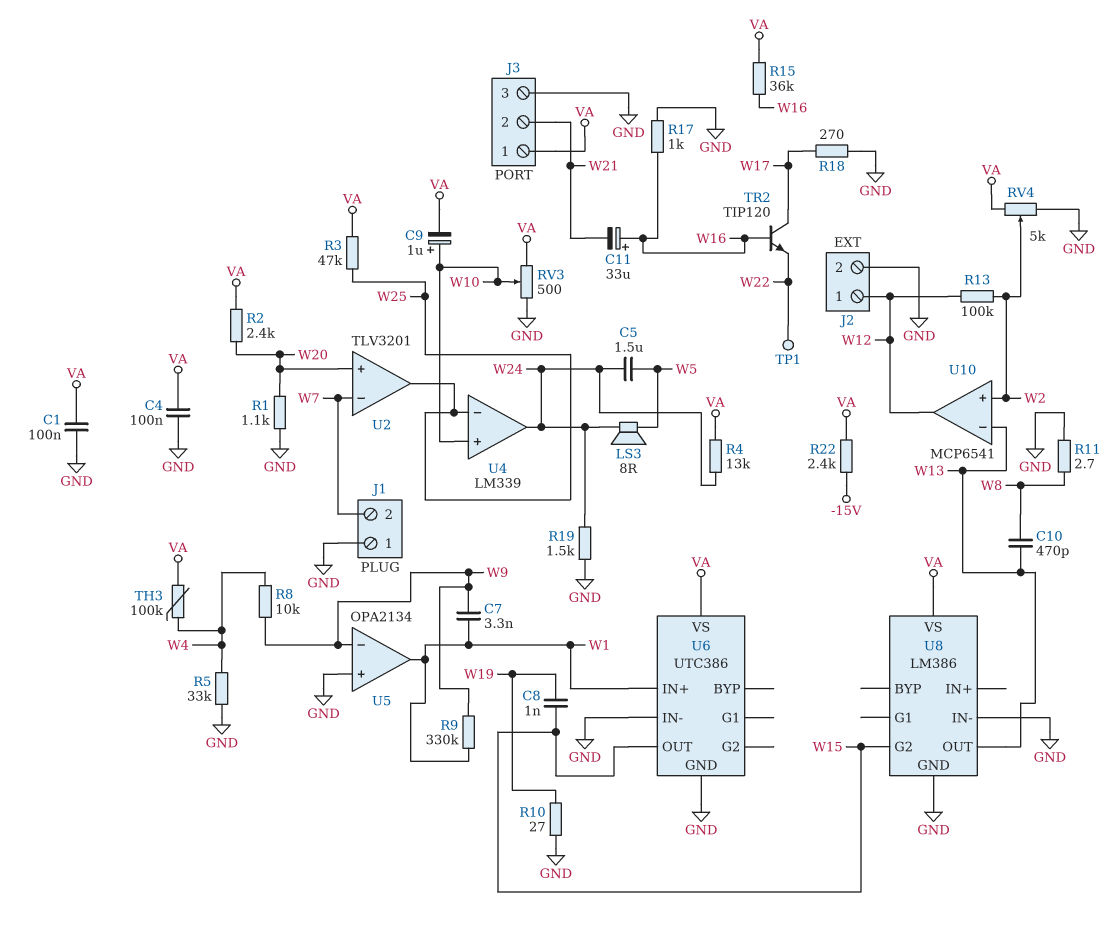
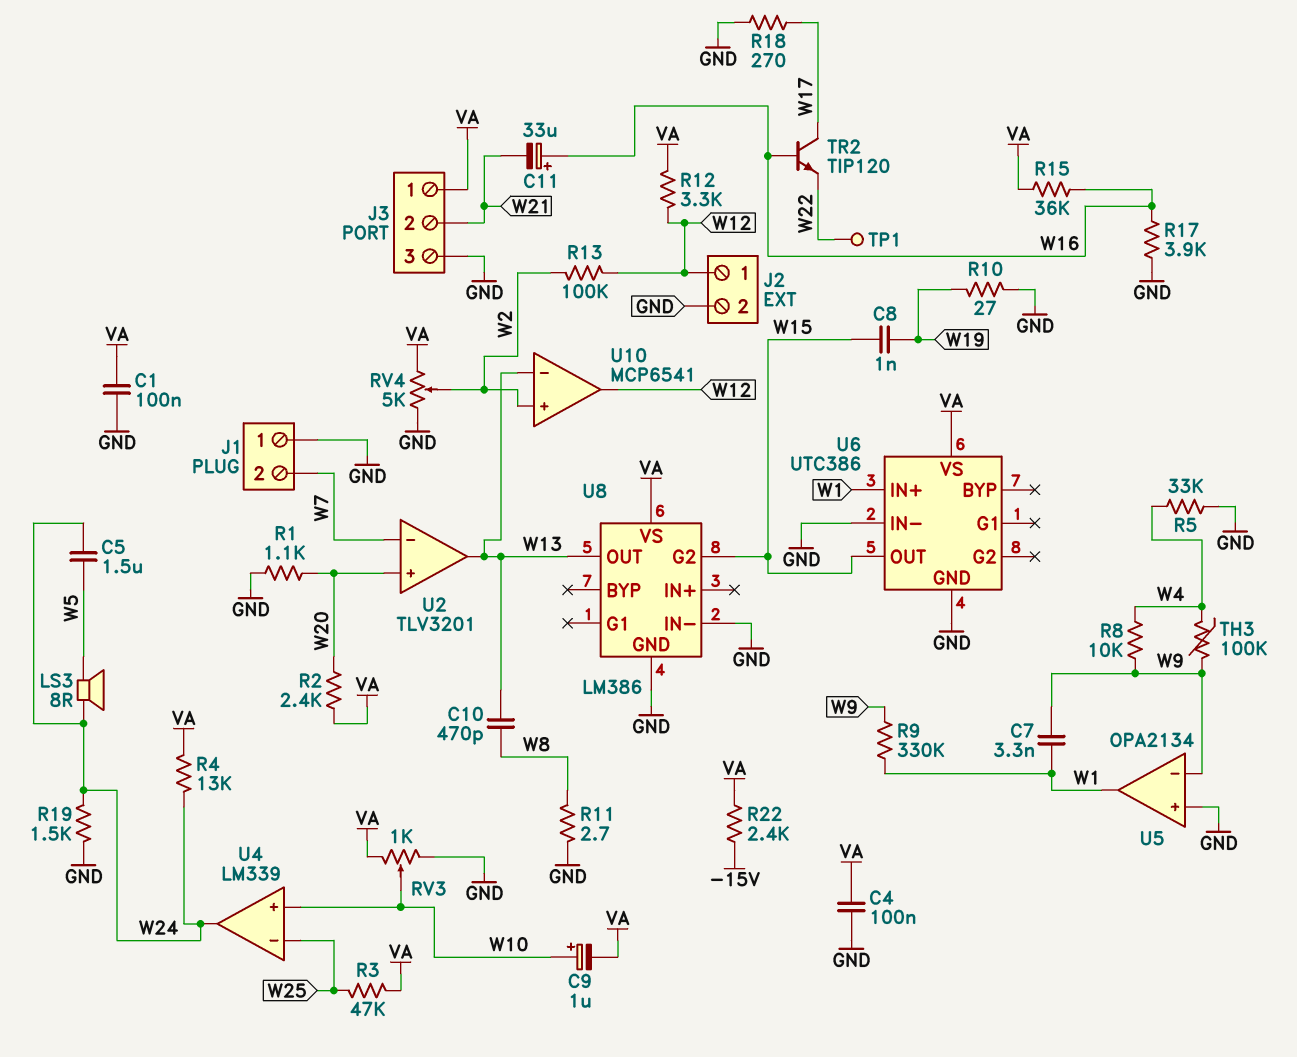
R12: none -> 3.3k (VA, W12)
R17: 1k (GND, W16) -> 3.9k (GND, W16)
RV3: 500 (GND, VA, wiper W10) -> 1k (GND, VA, wiper W10)
TH3: 100k (VA, W4) -> 100k (W4, W9)
U2 pin out: W25 -> W13

